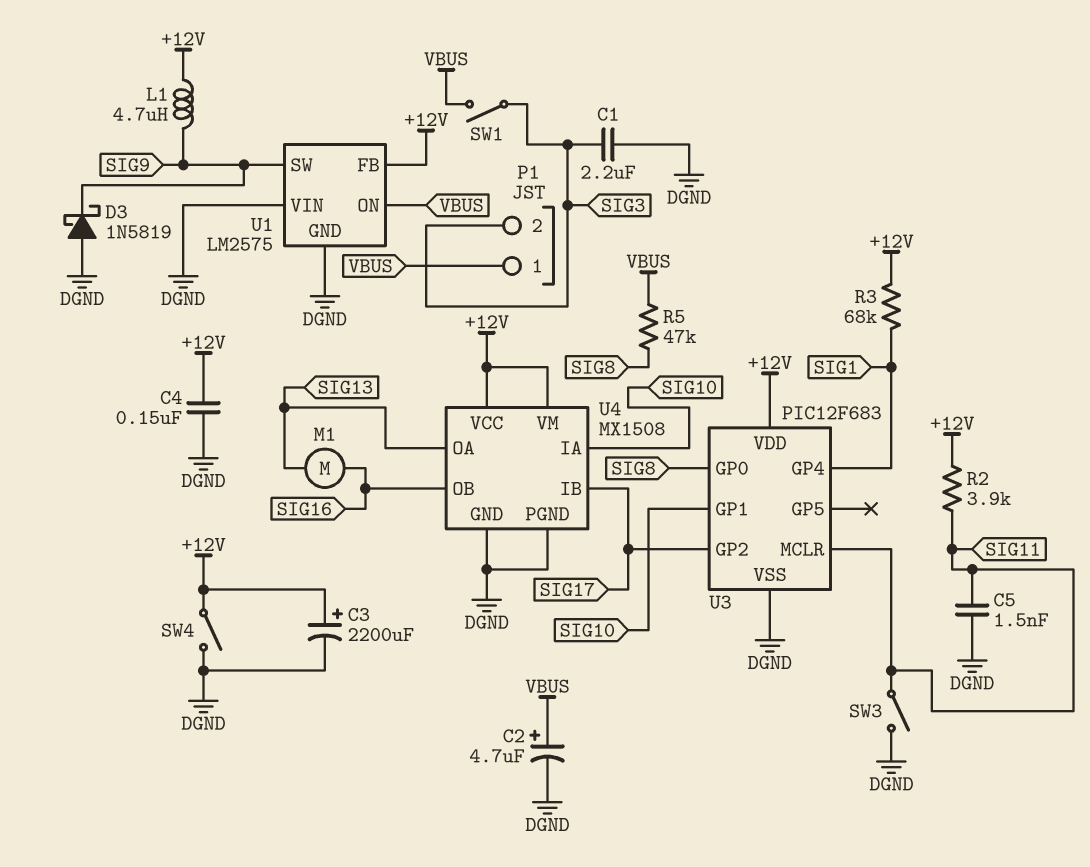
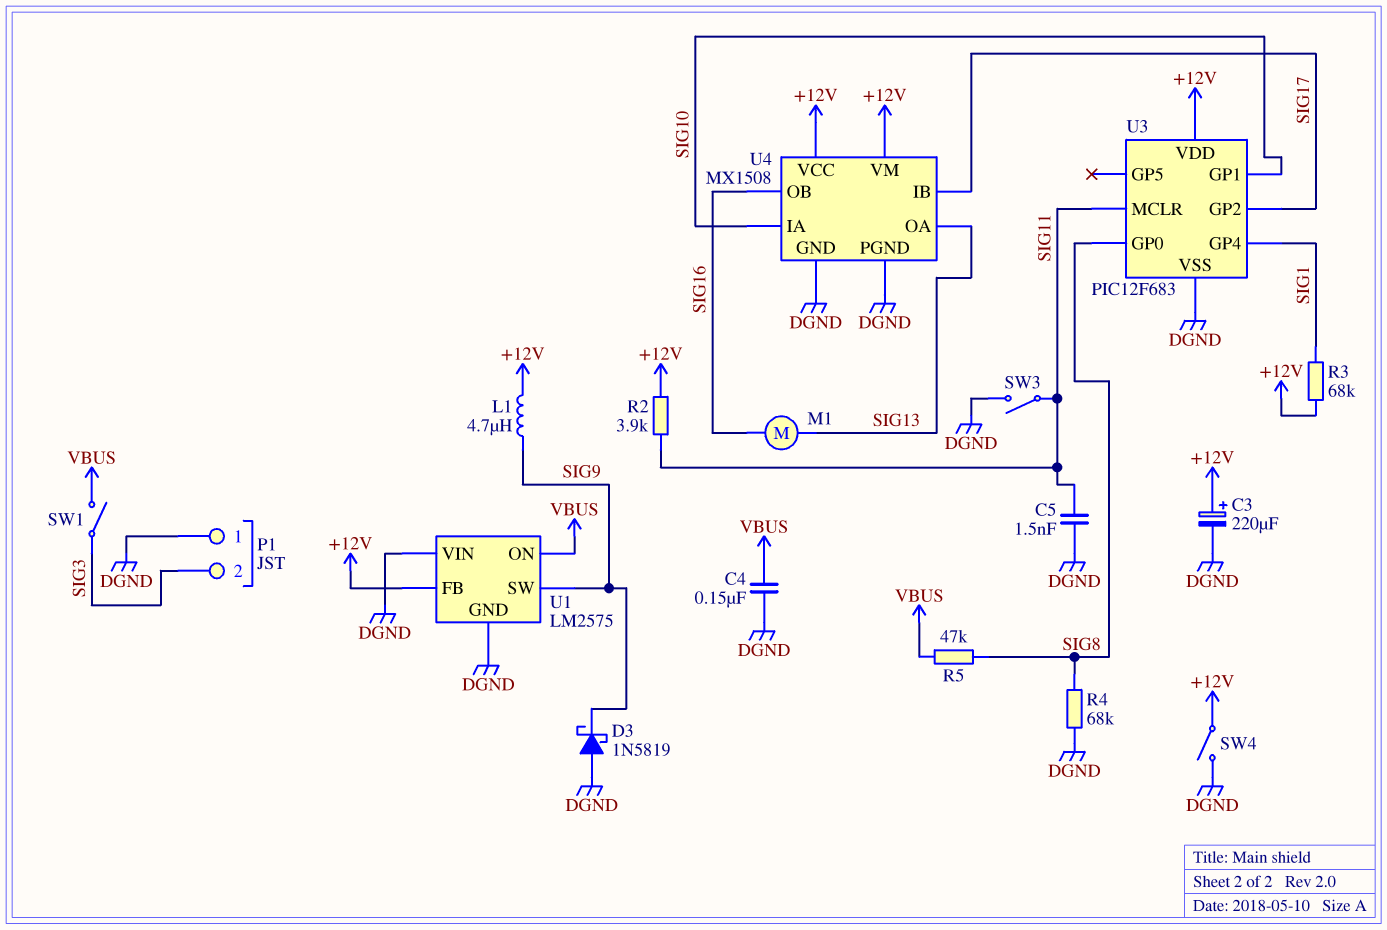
C1: 2.2uF (DGND, SIG3) -> none
C2: 4.7uF (plus VBUS, minus DGND) -> none
C3: 2200uF (plus +12V, minus DGND) -> 220uF (plus +12V, minus DGND)
C4: 150nF (+12V, DGND) -> 150nF (DGND, VBUS)
P1 pin 1: VBUS -> DGND
R4: none -> 68k (DGND, SIG8)

